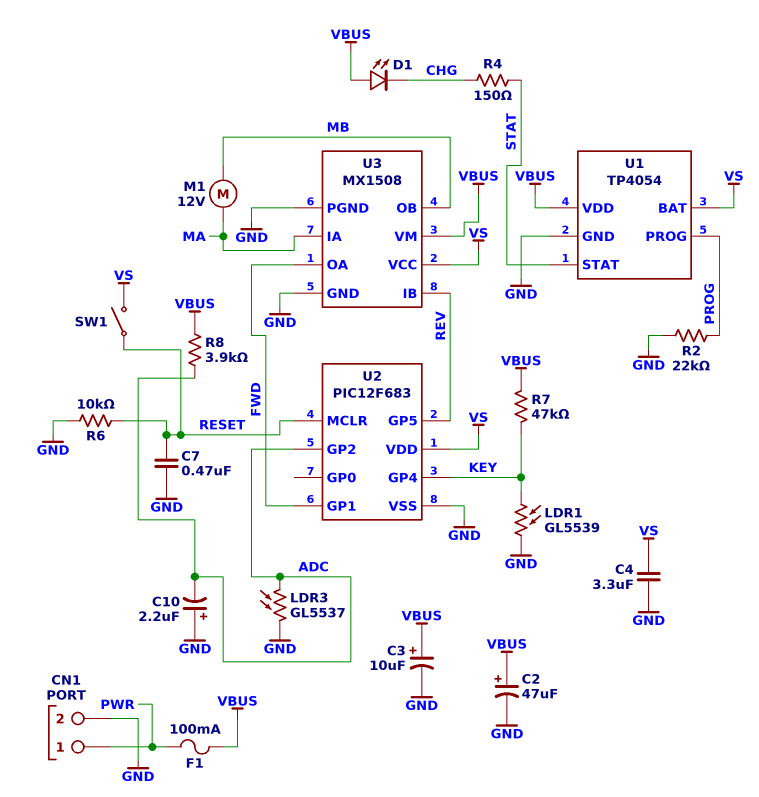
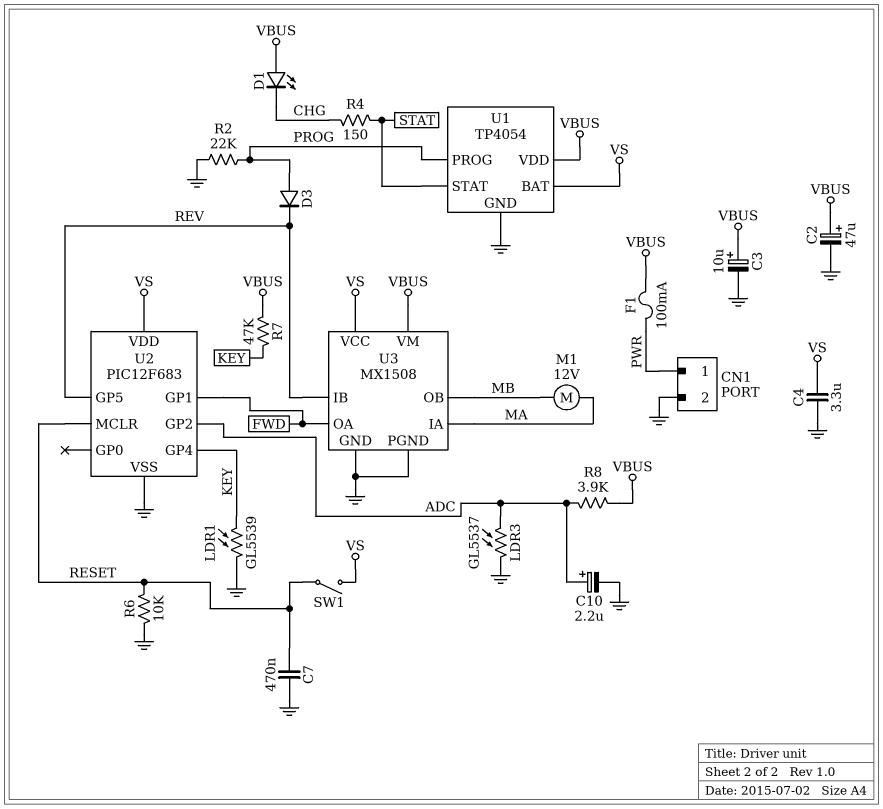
C10: 2.2uF (plus GND, minus ADC) -> 2.2uF (plus ADC, minus GND)
D3: none -> diode (A PROG, K REV)

